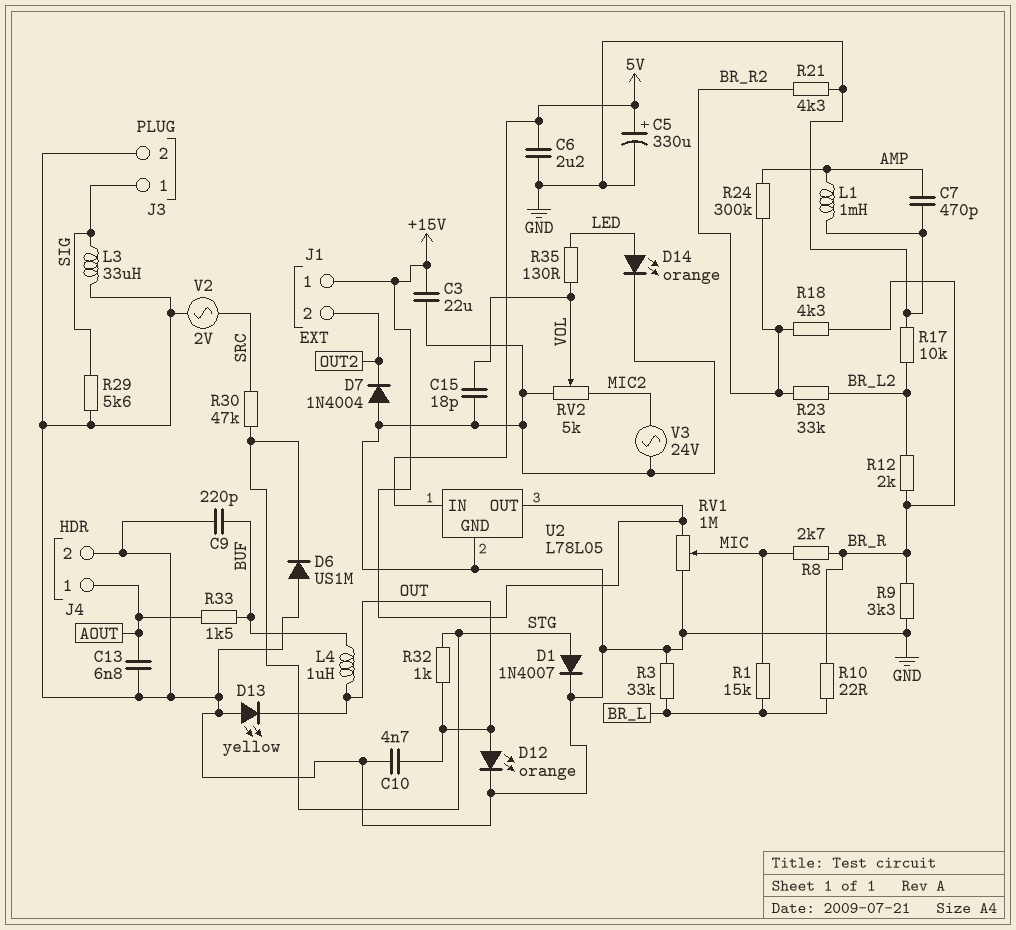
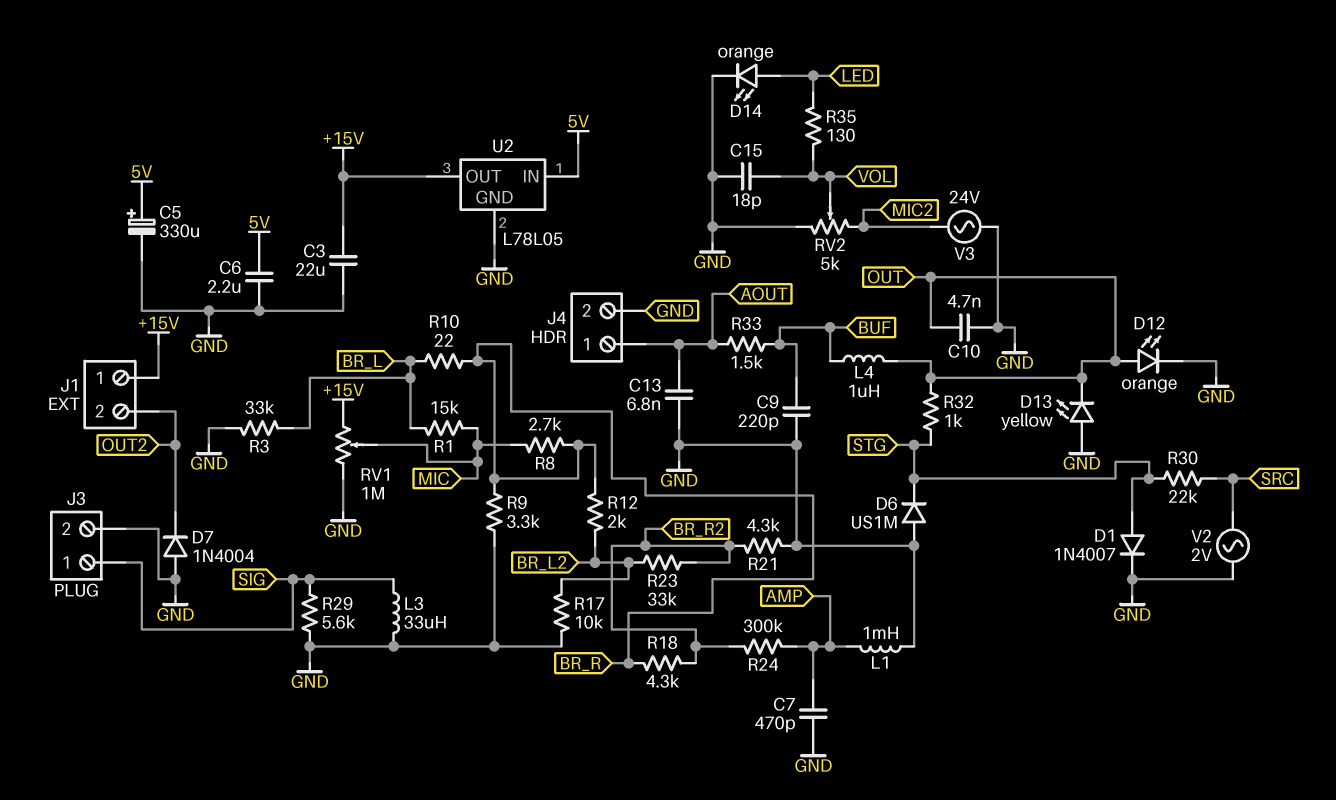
R30: 47k (SRC, STG) -> 22k (SRC, STG)

